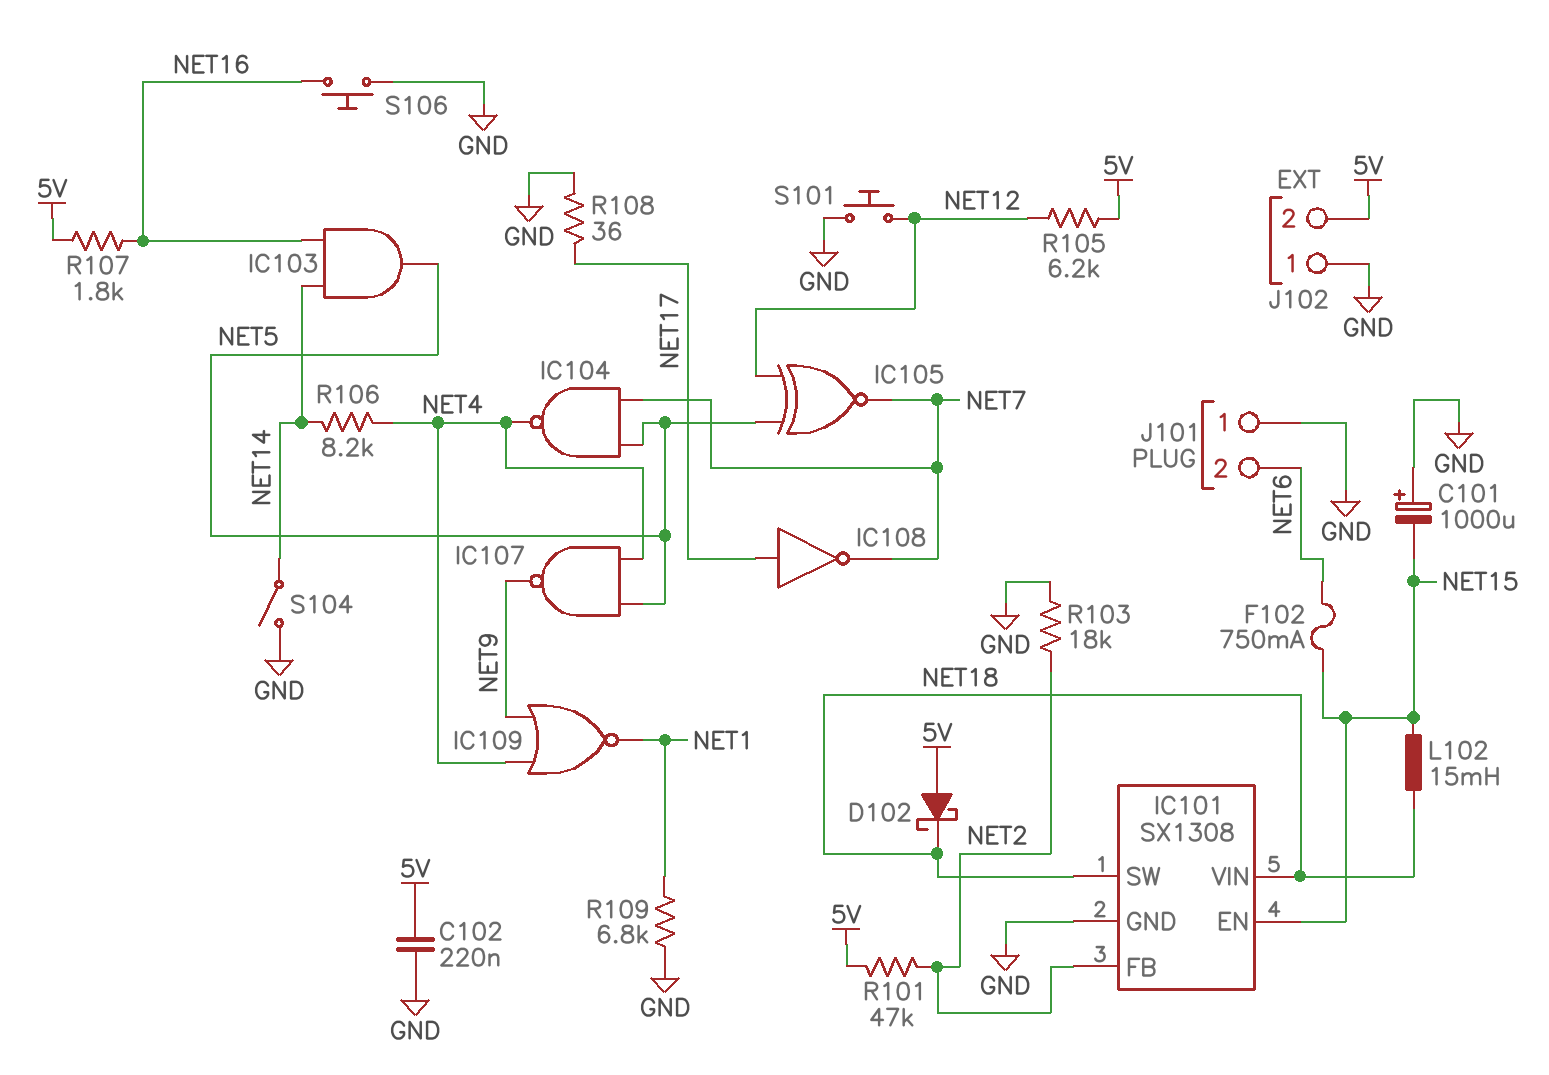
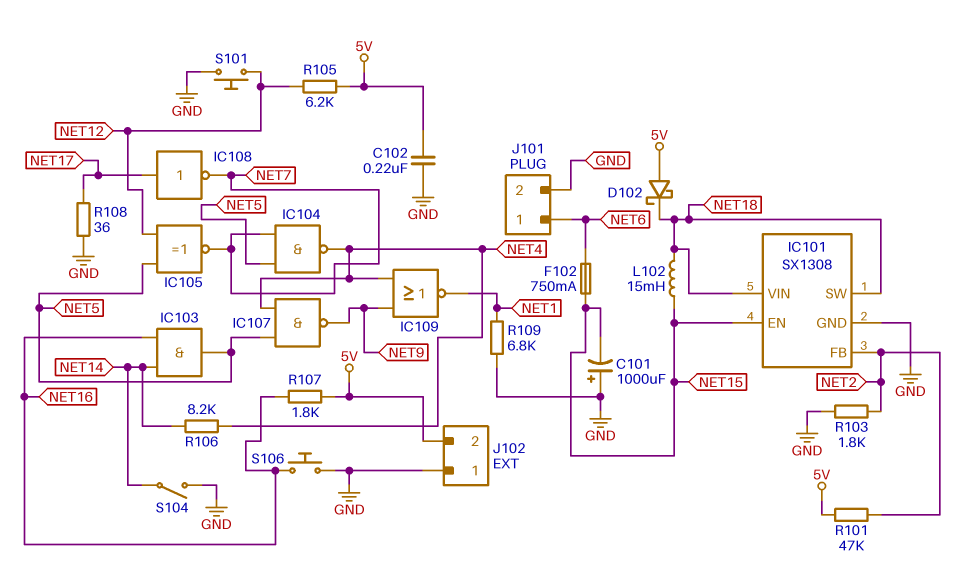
J101 pin 1: GND -> NET6
J101 pin 2: NET6 -> GND
R103: 18k (GND, NET2) -> 1.8k (GND, NET2)

